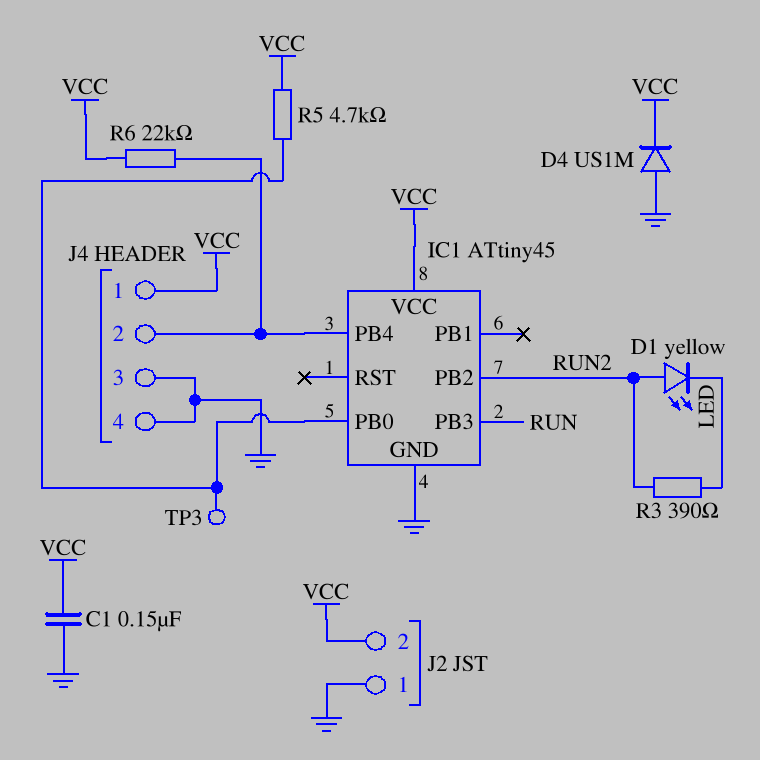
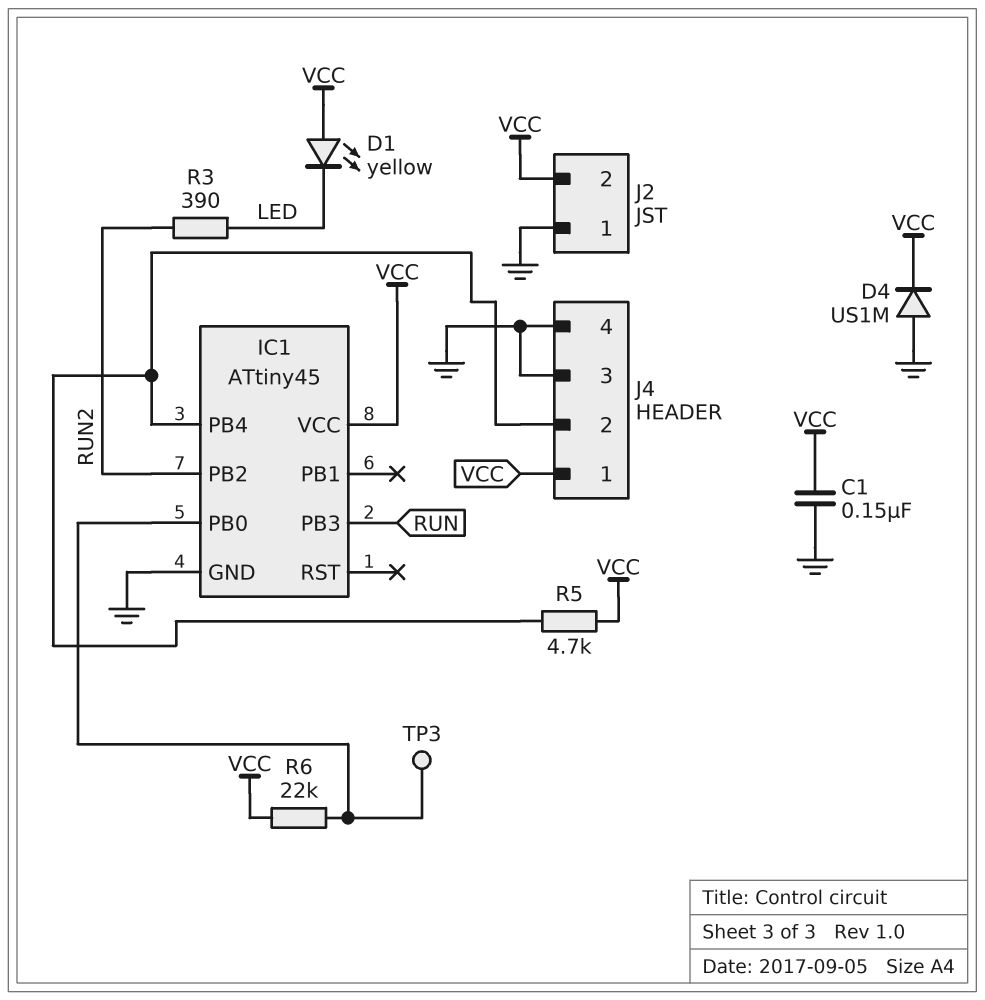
D1: LED yellow (A RUN2, K LED) -> LED yellow (A VCC, K LED)
R5: 4.7k (IC1/PB0, VCC) -> 4.7k (IC1/PB4, VCC)
R6: 22k (IC1/PB4, VCC) -> 22k (IC1/PB0, VCC)

